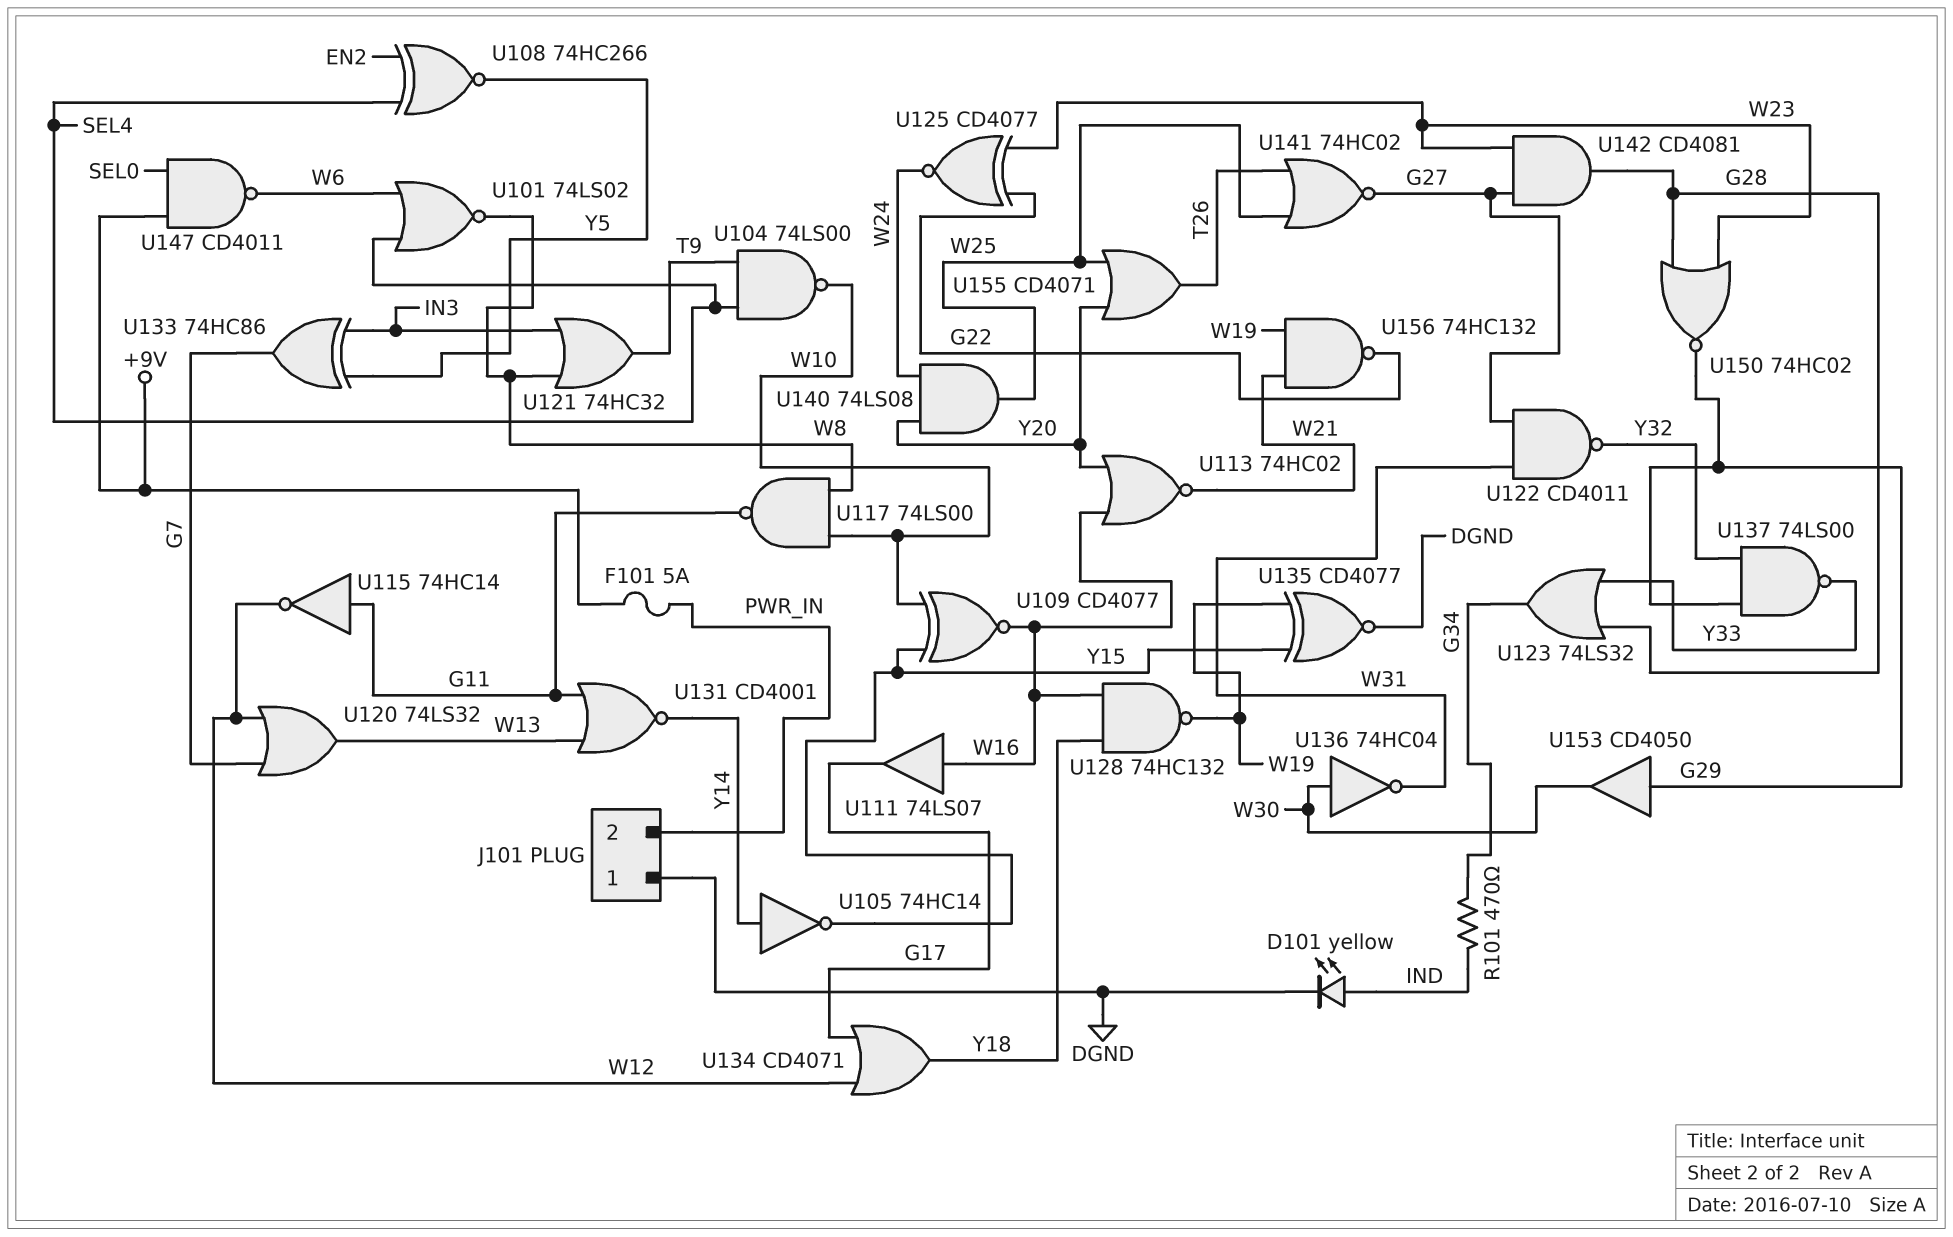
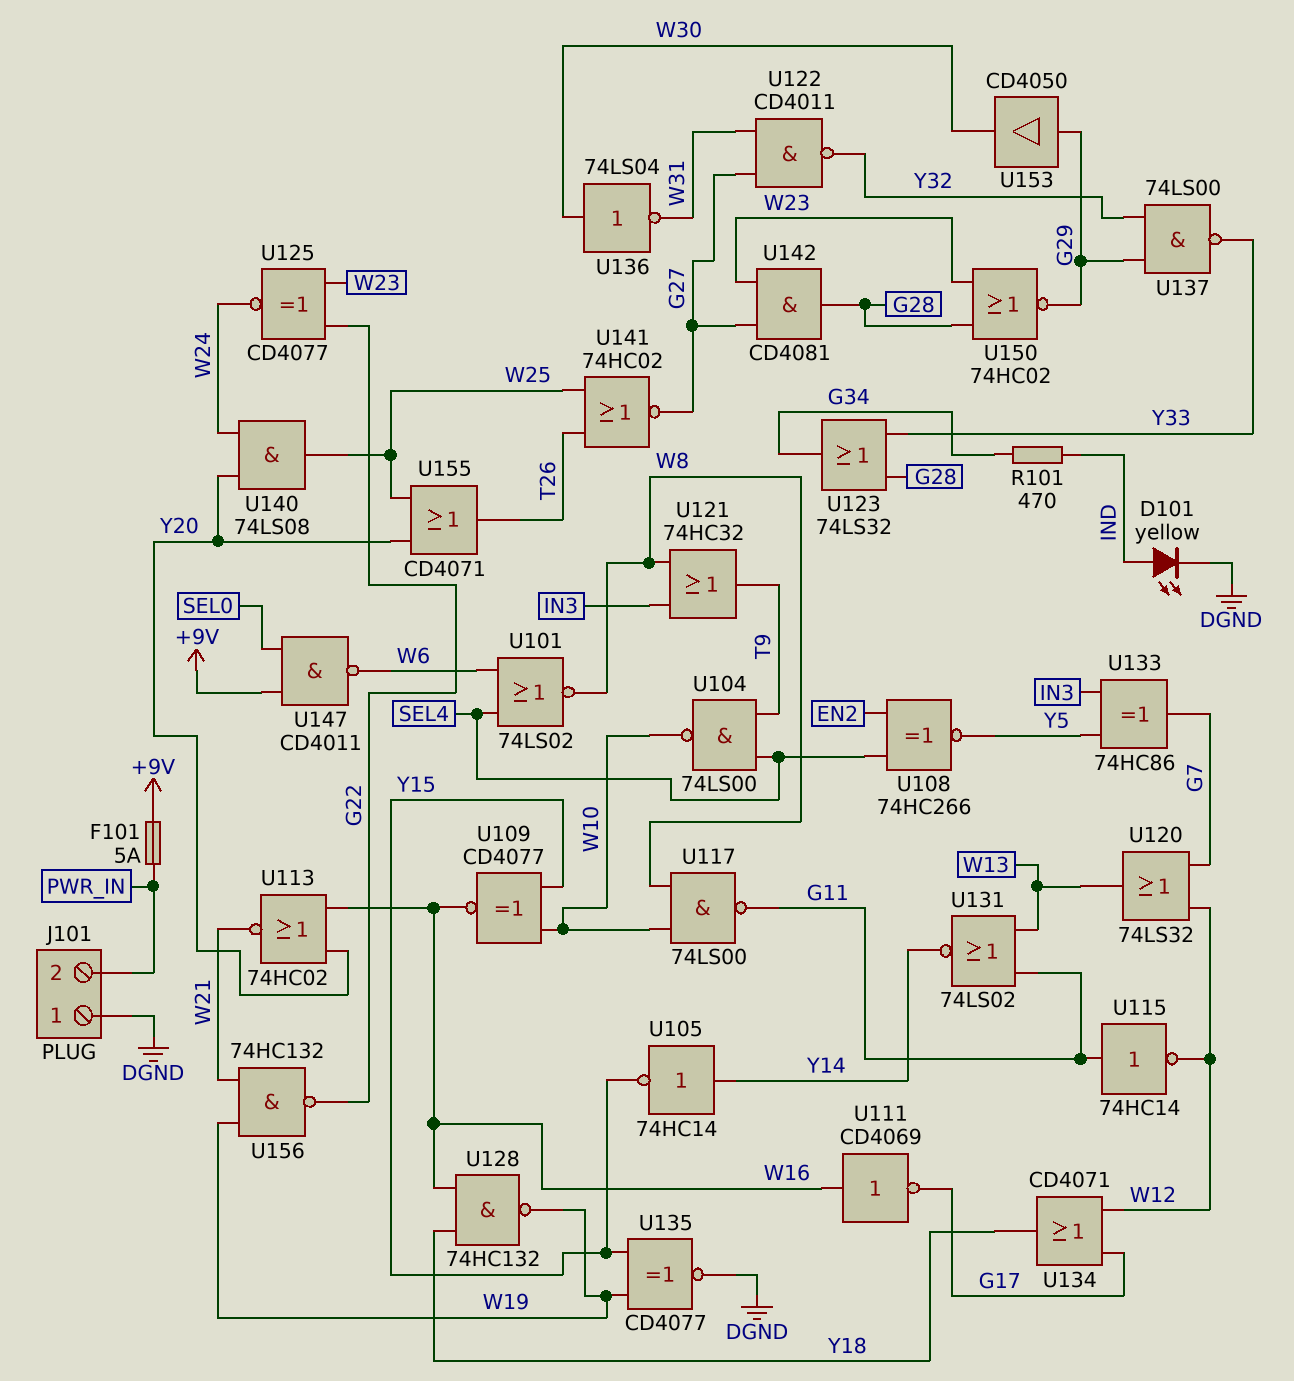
U111: buffer 74LS07 (in W16, out G17) -> NOT CD4069 (in W16, out G17)
U131: NOR CD4001 (in G11, in W13, out Y14) -> NOR 74LS02 (in G11, in W13, out Y14)
U136: NOT 74HC04 (in W30, out W31) -> NOT 74LS04 (in W30, out W31)

